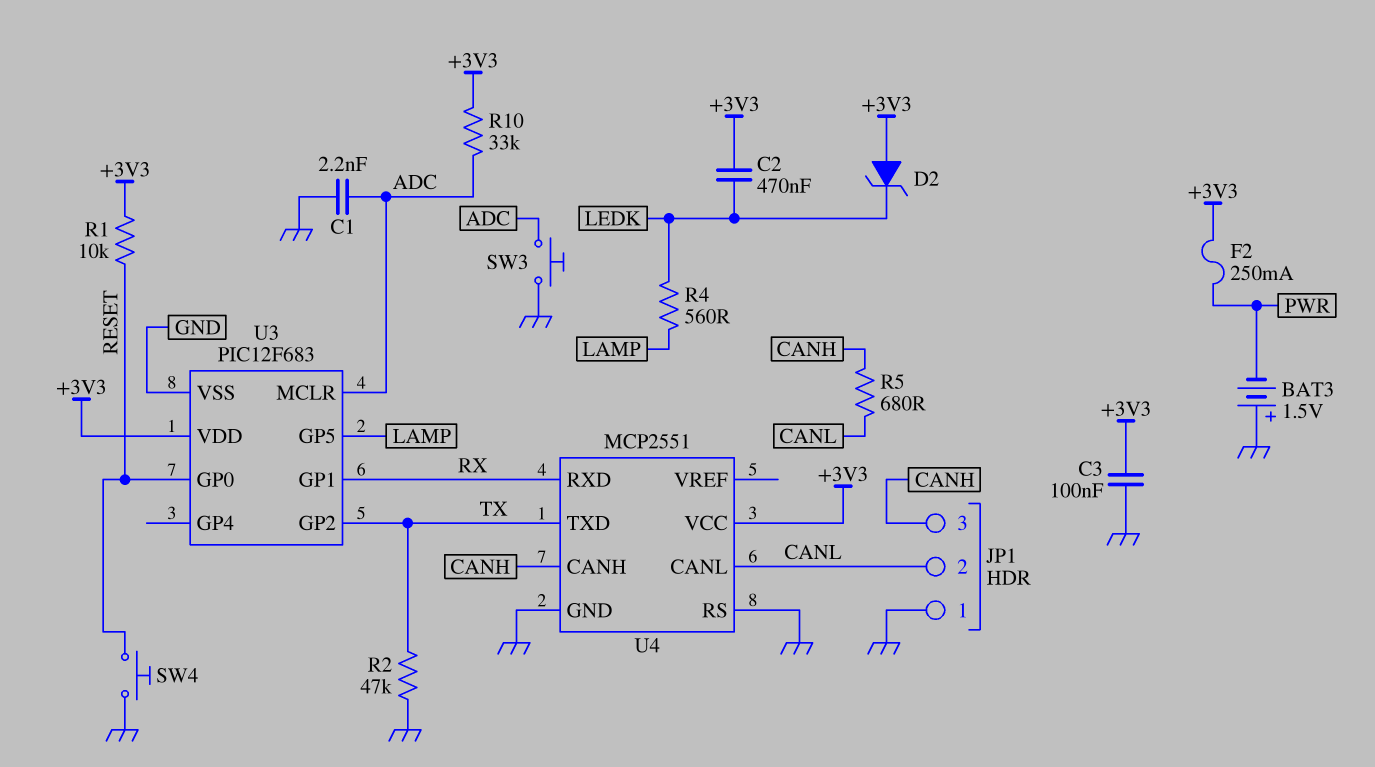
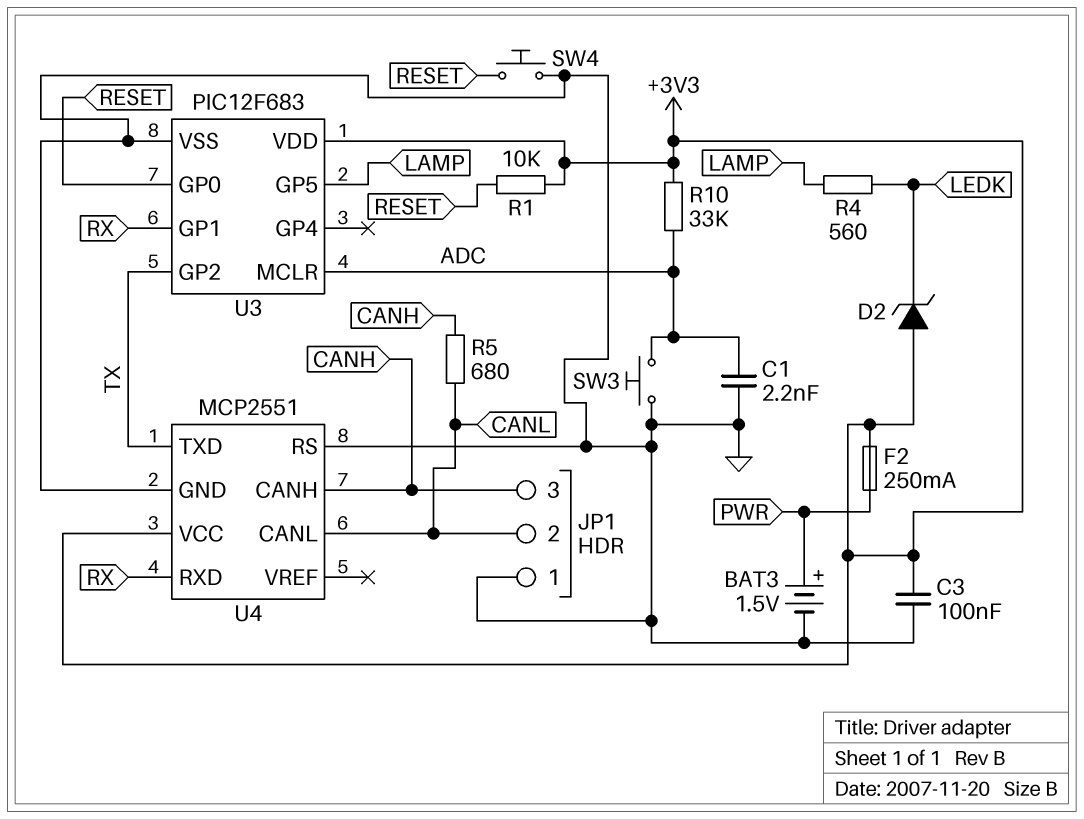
BAT3: 1.5V (plus GND, minus PWR) -> 1.5V (plus PWR, minus GND)
C2: 470nF (+3V3, LEDK) -> none
R2: 47k (GND, TX) -> none

